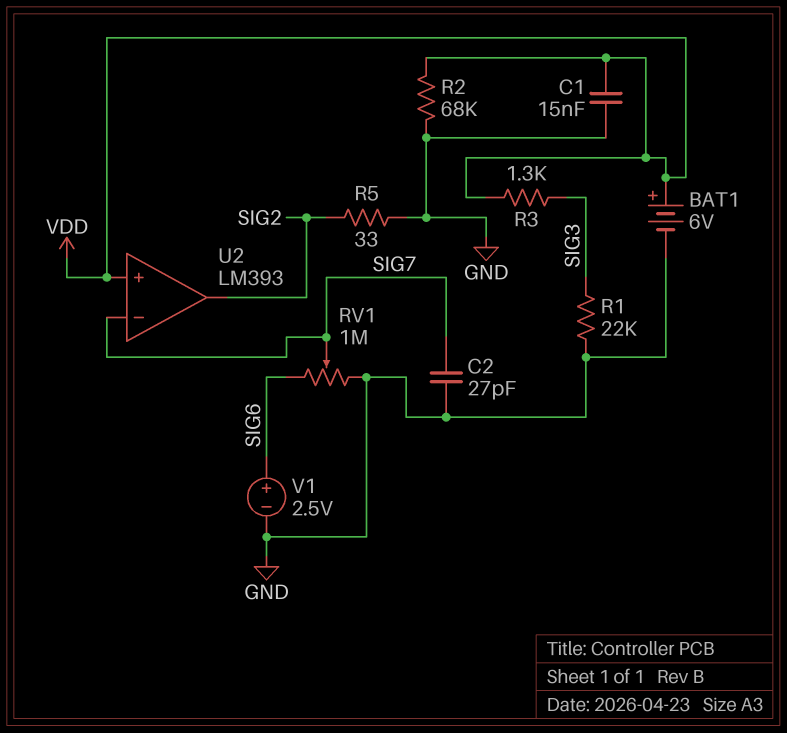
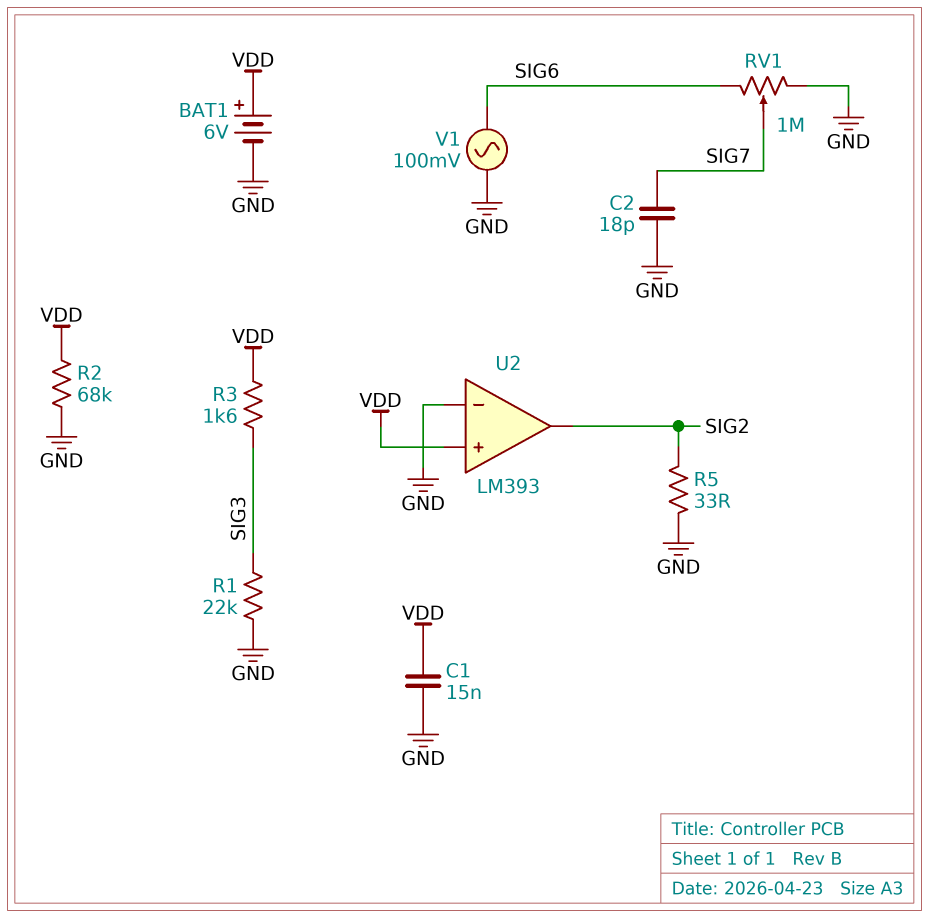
C2: 27pF (GND, SIG7) -> 18pF (GND, SIG7)
R3: 1.3k (SIG3, VDD) -> 1.6k (SIG3, VDD)
U2 pin in-: SIG7 -> GND
V1: 2.5V (plus SIG6, minus GND) -> AC 100mV (GND, SIG6)

